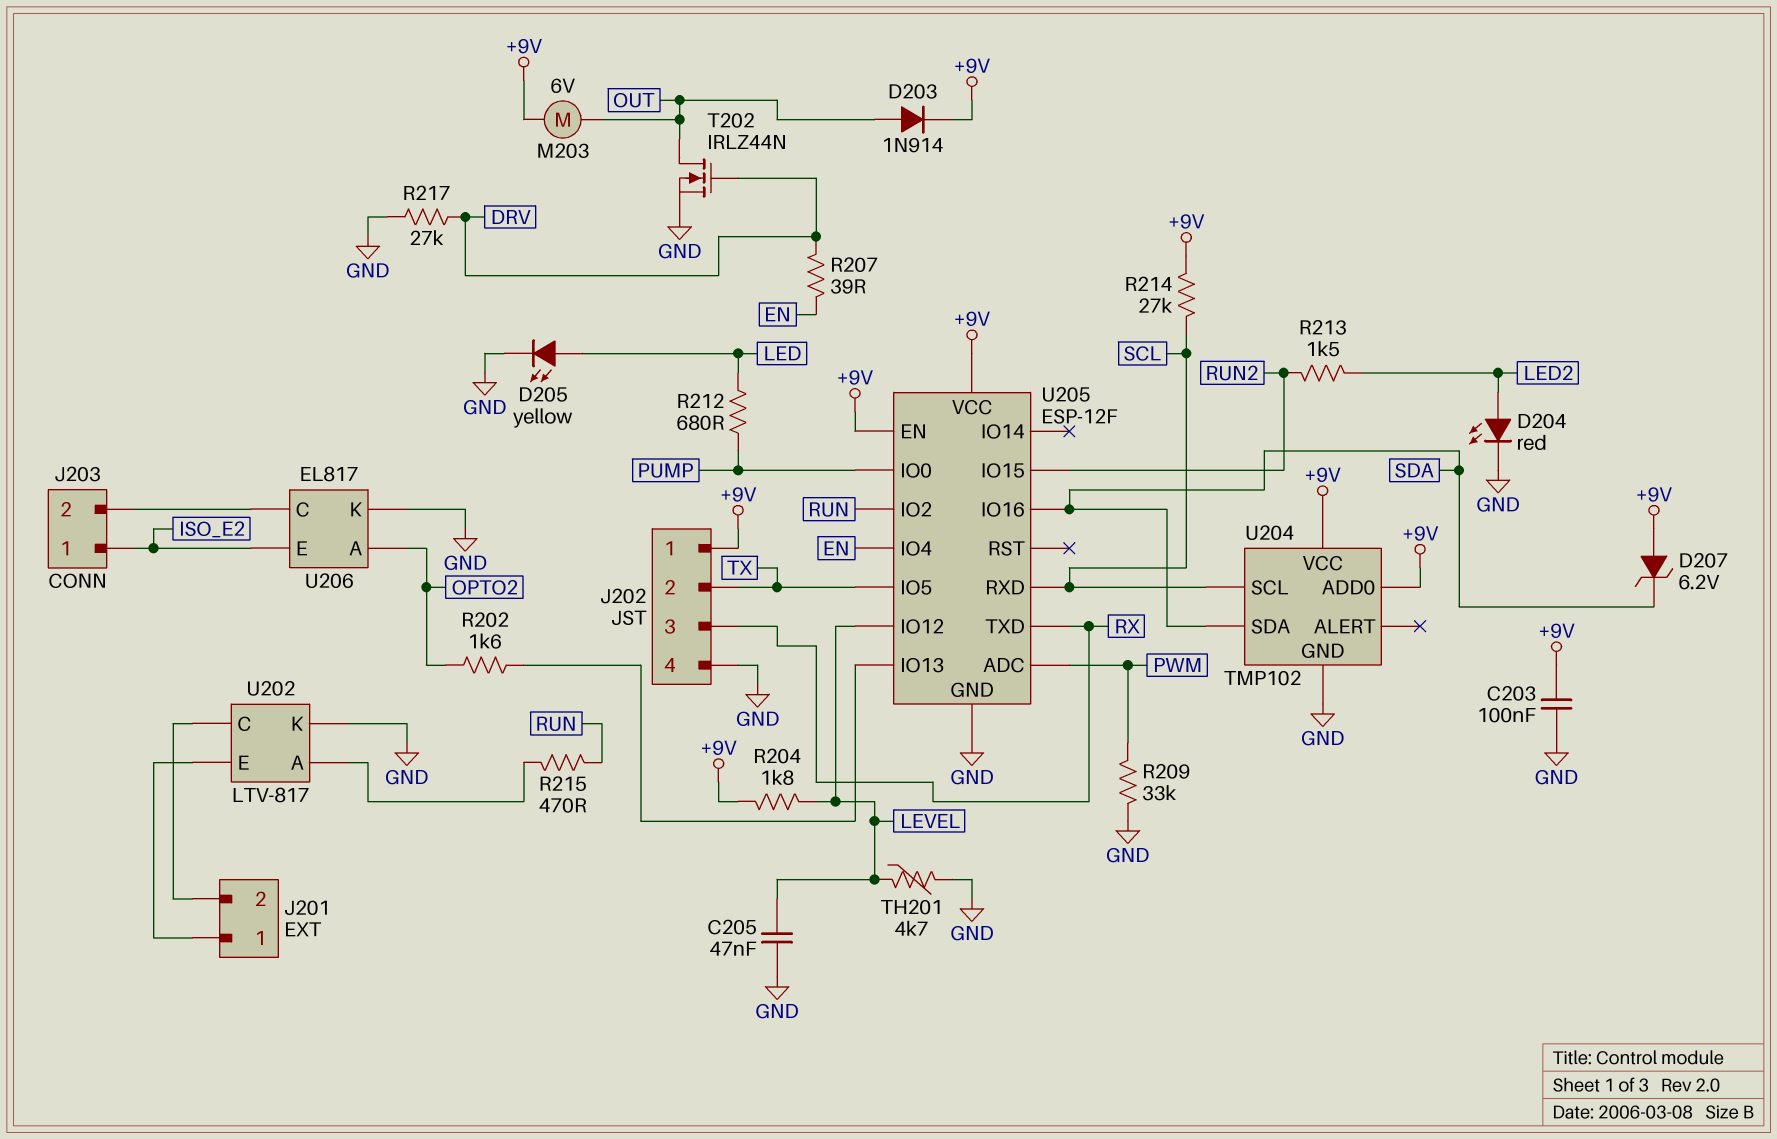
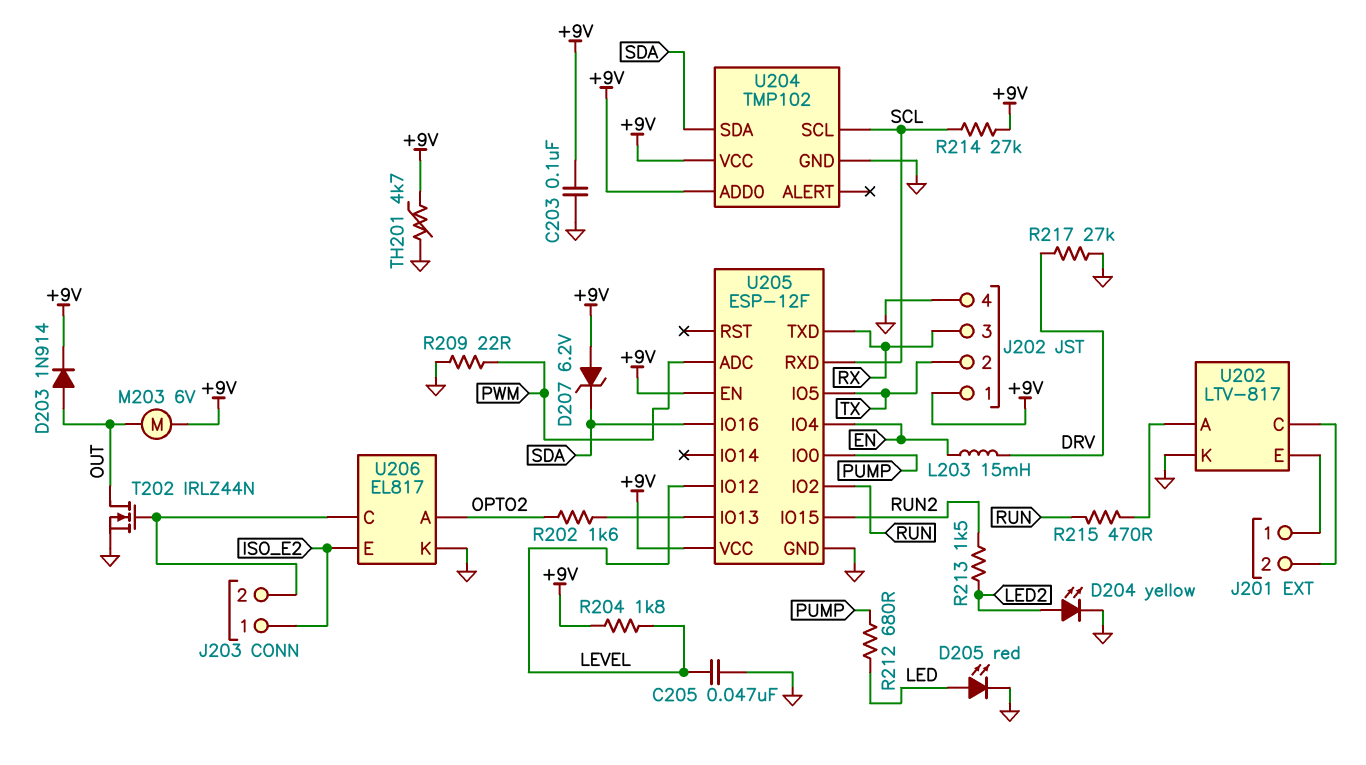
D204: LED red (A LED2, K GND) -> LED yellow (A LED2, K GND)
D205: LED yellow (A LED, K GND) -> LED red (A LED, K GND)
L203: none -> 15mH (DRV, EN)
R207: 39 (DRV, EN) -> none
R209: 33k (GND, PWM) -> 22 (GND, PWM)
T202: NMOS IRLZ44N (G DRV, D OUT, S GND) -> NMOS IRLZ44N (G J203/2, D OUT, S GND)
TH201: 4.7k (GND, LEVEL) -> 4.7k (+9V, GND)

